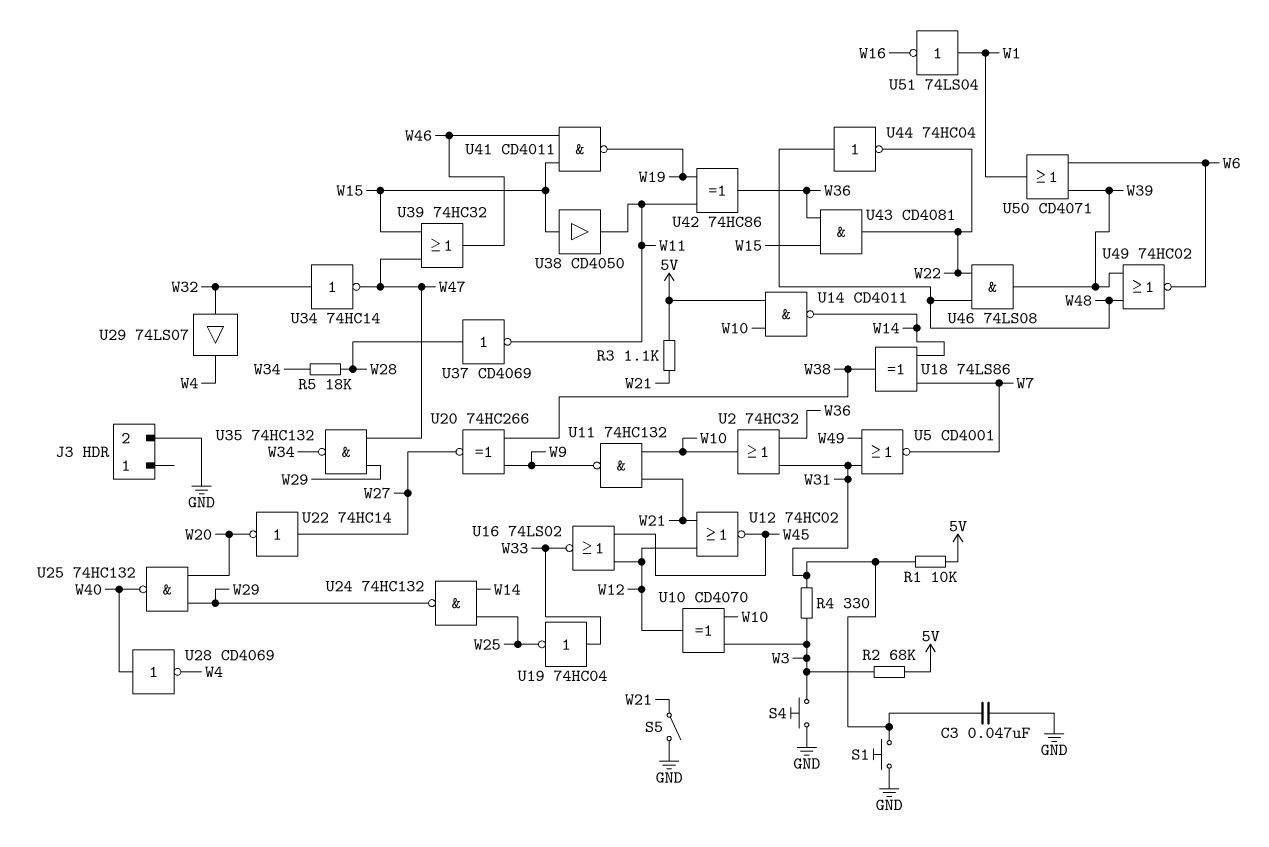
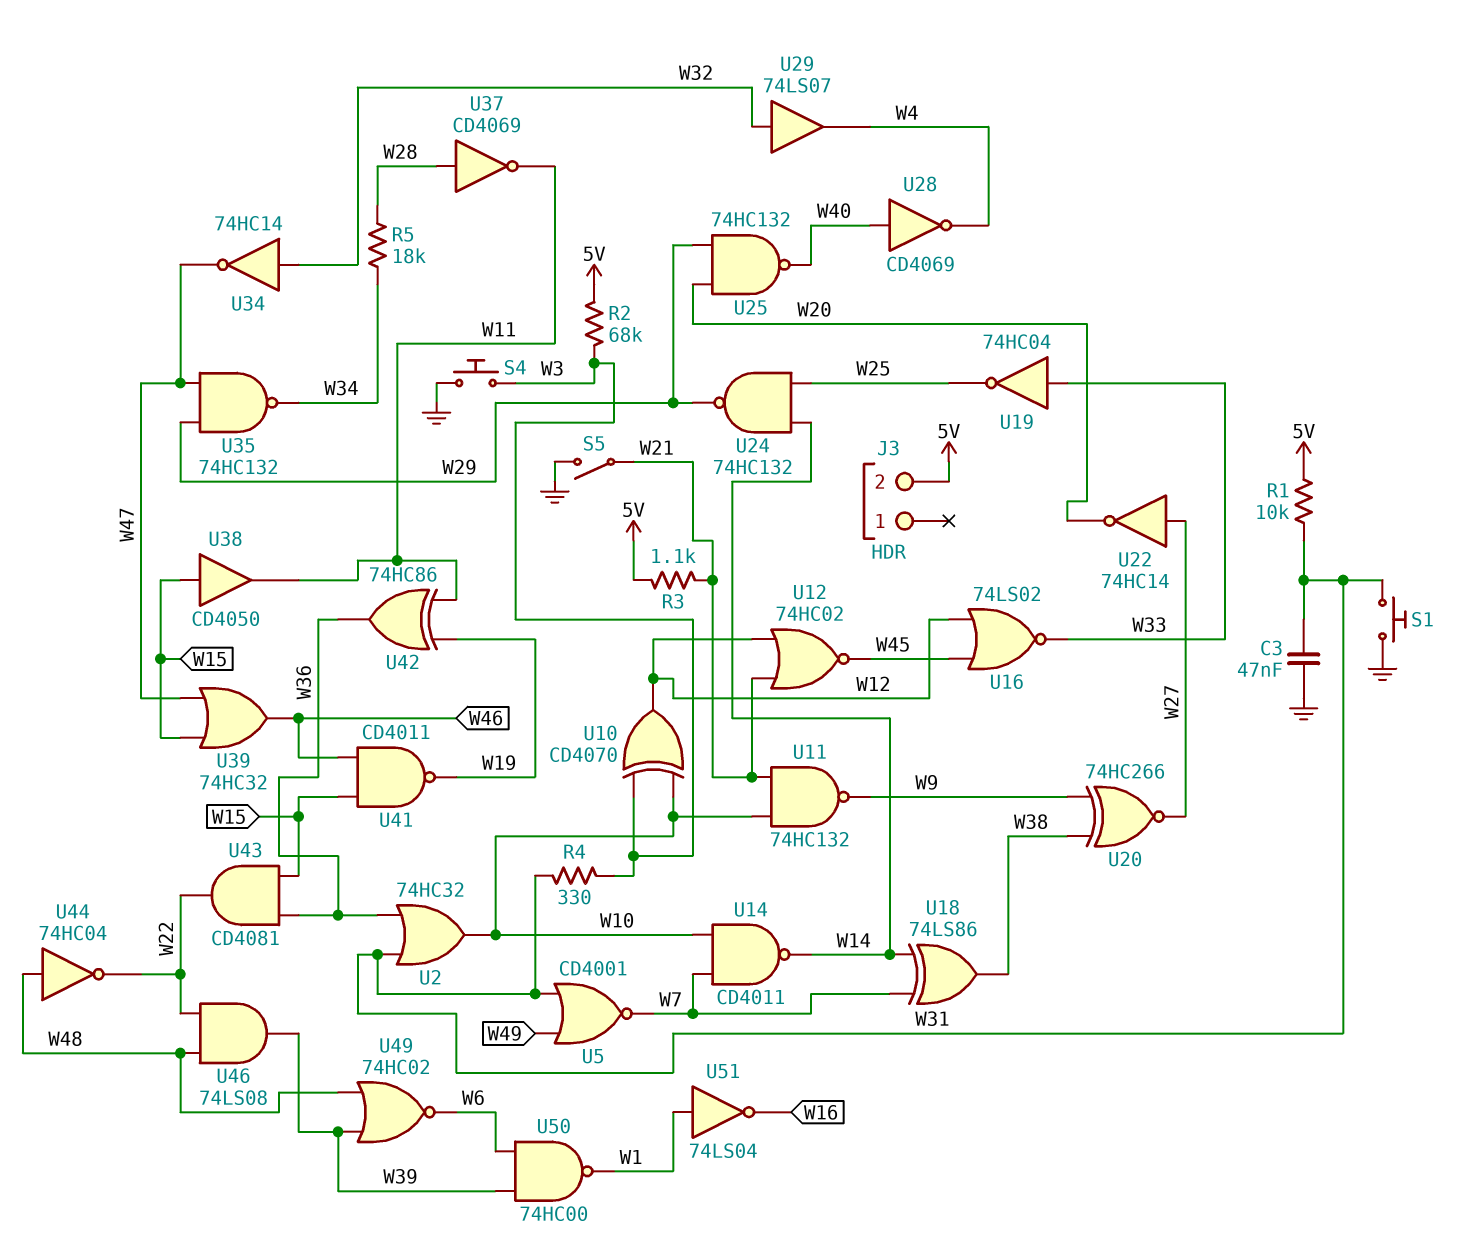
J3 pin 2: GND -> 5V
U14: NAND CD4011 (in 5V, in W10, out W14) -> NAND CD4011 (in W7, in W10, out W14)
U50: OR CD4071 (in W6, in W39, out W1) -> NAND 74HC00 (in W6, in W39, out W1)

